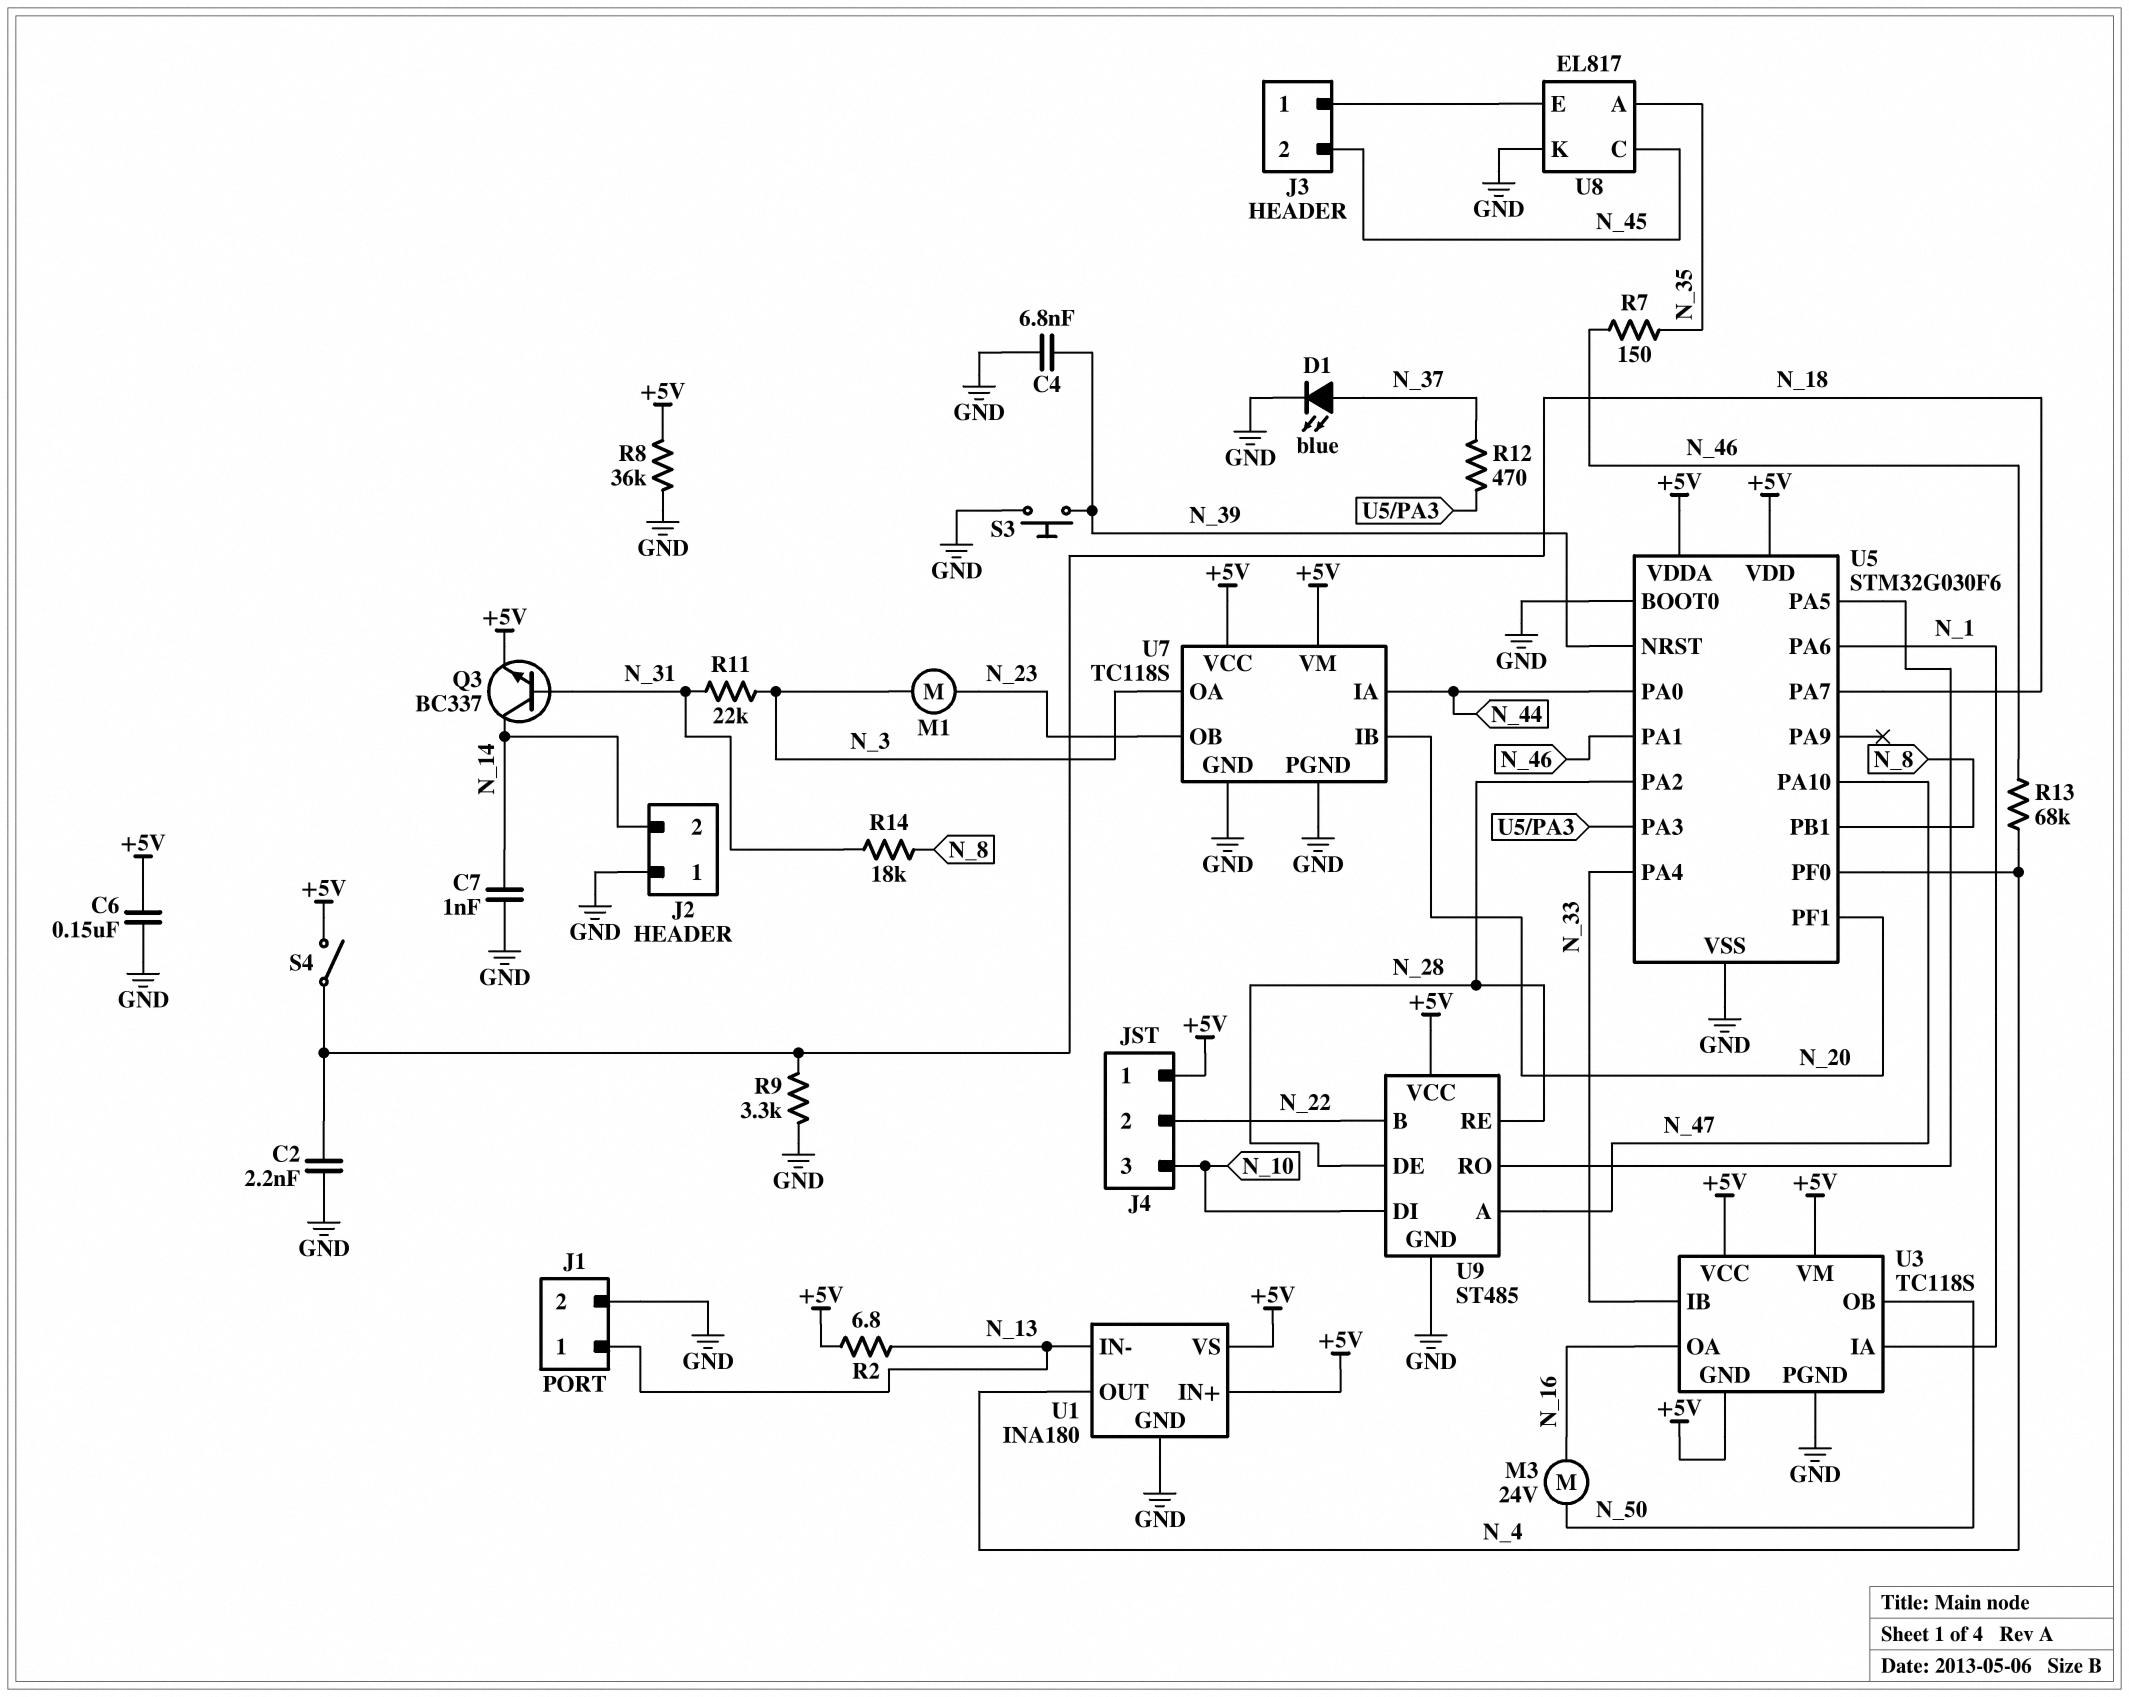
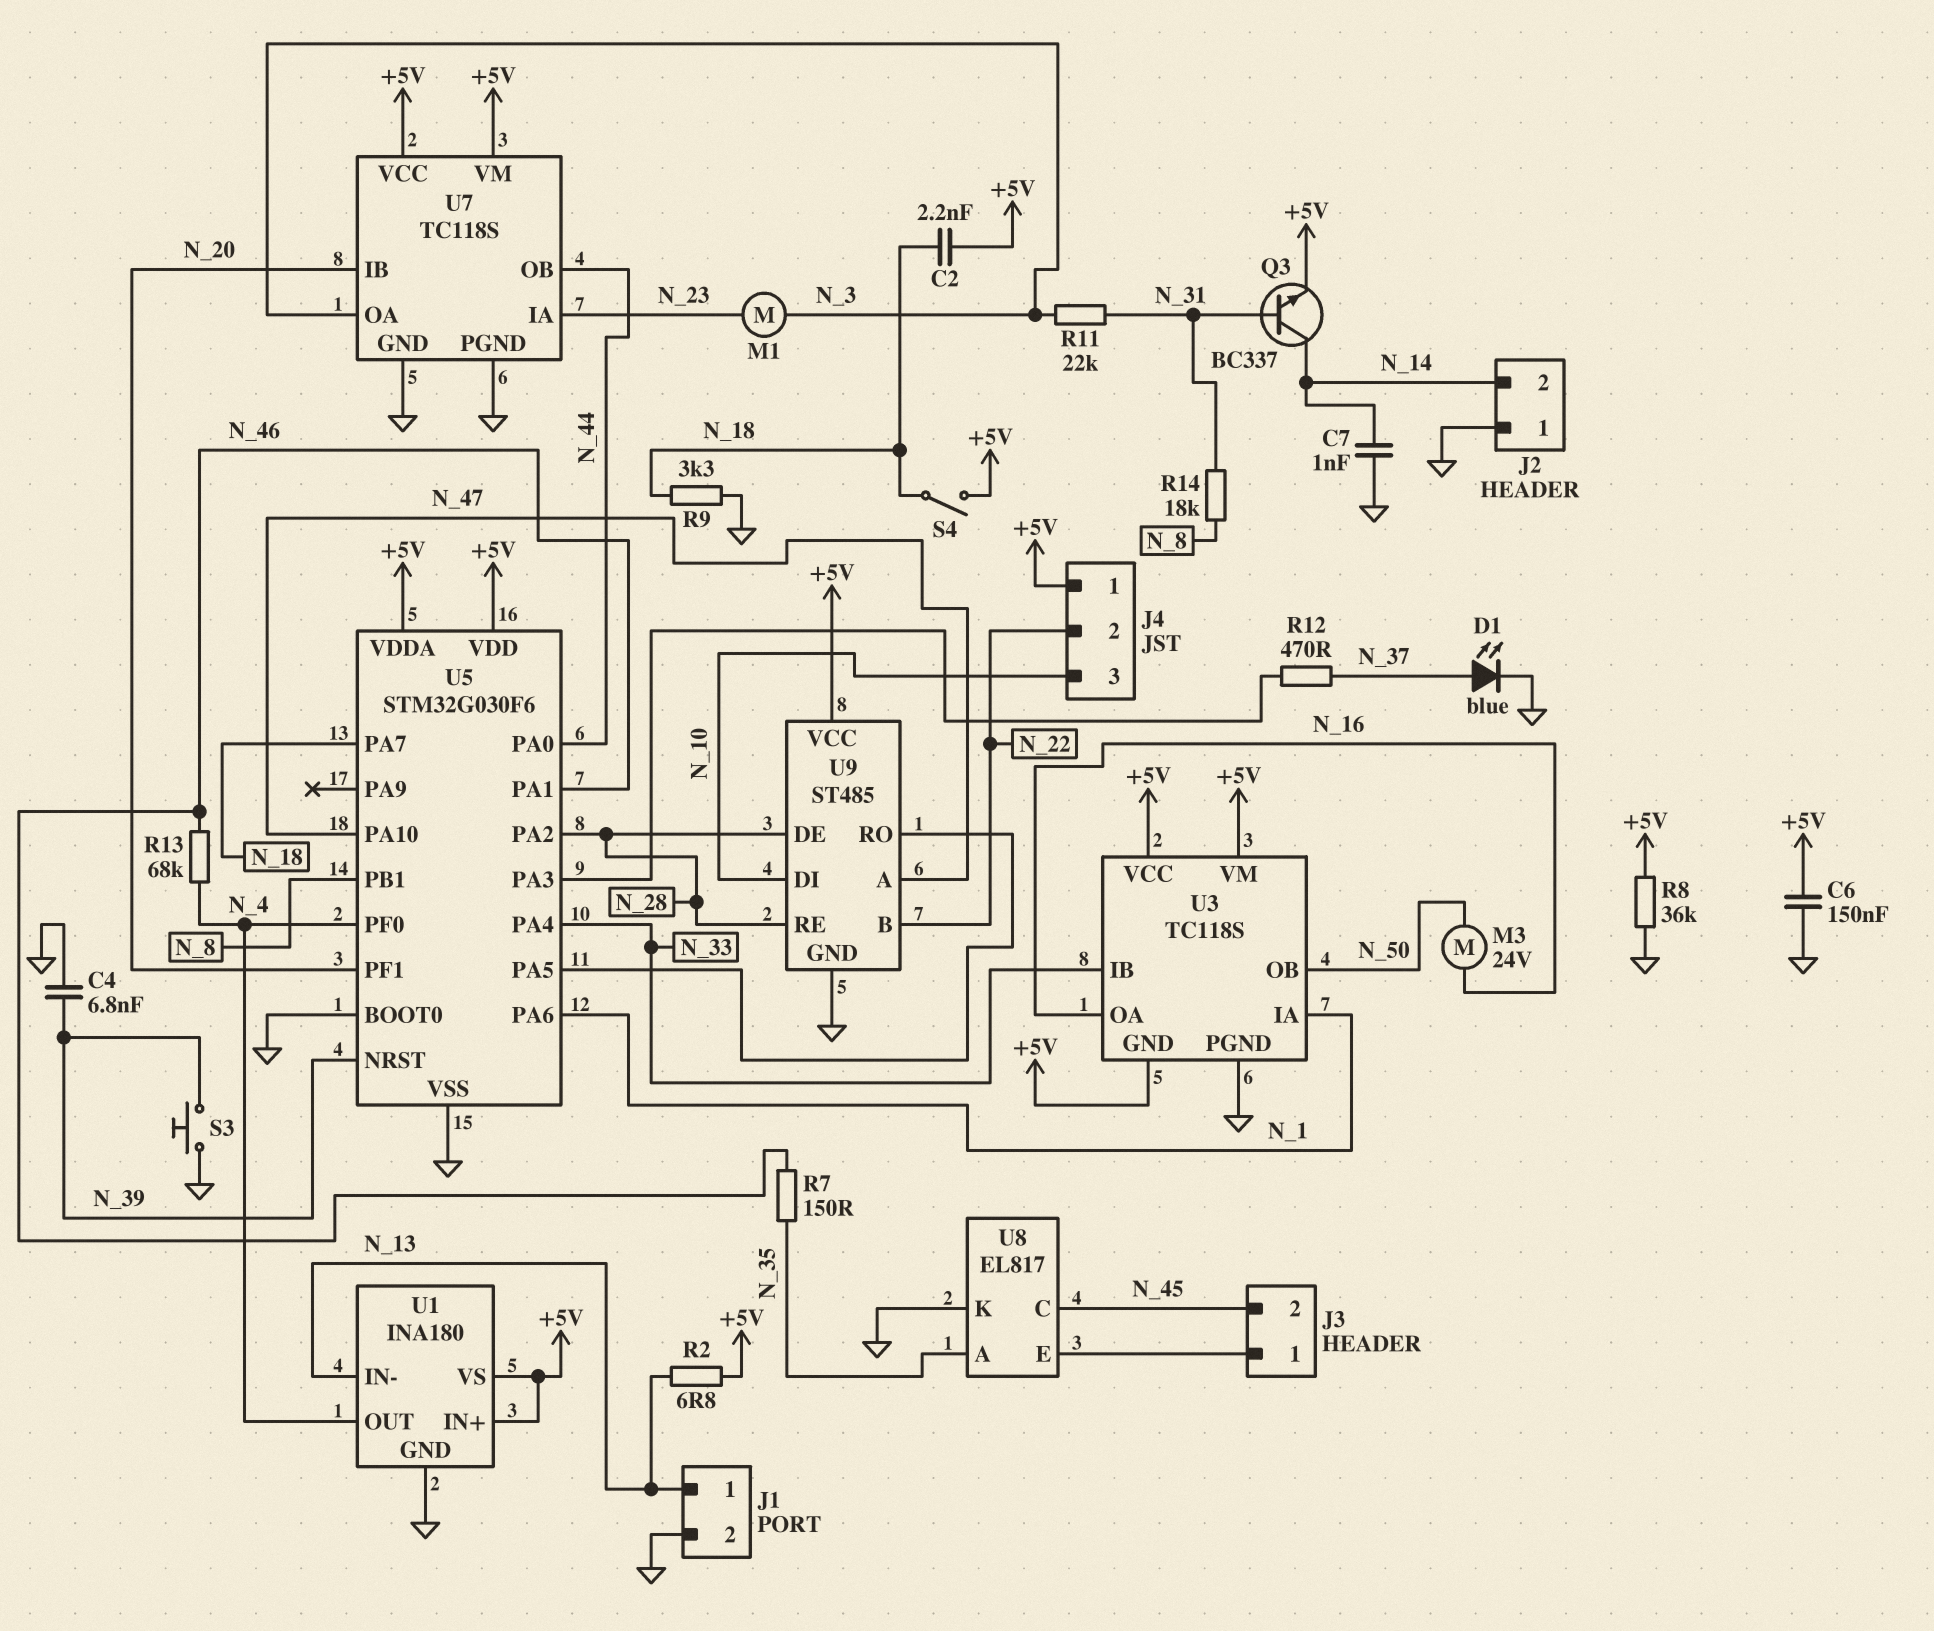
C2: 2.2nF (GND, N_18) -> 2.2nF (+5V, N_18)
U7 pin IA: N_44 -> N_23
U7 pin OB: N_23 -> N_44

